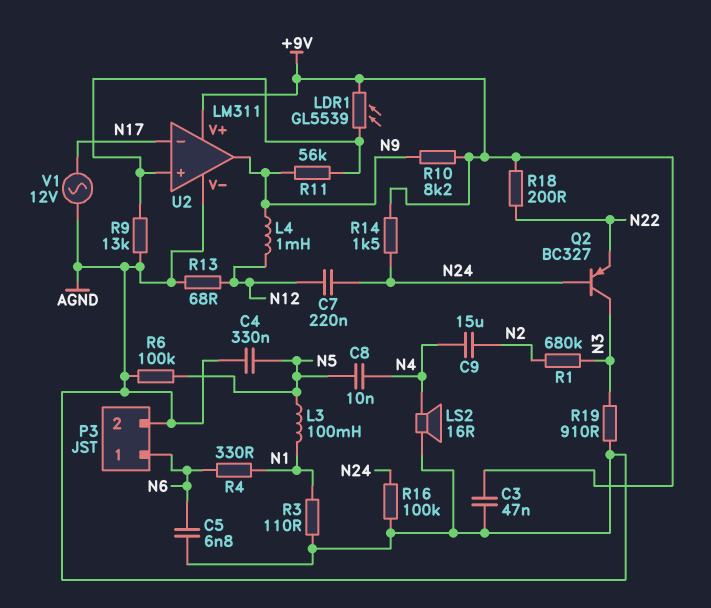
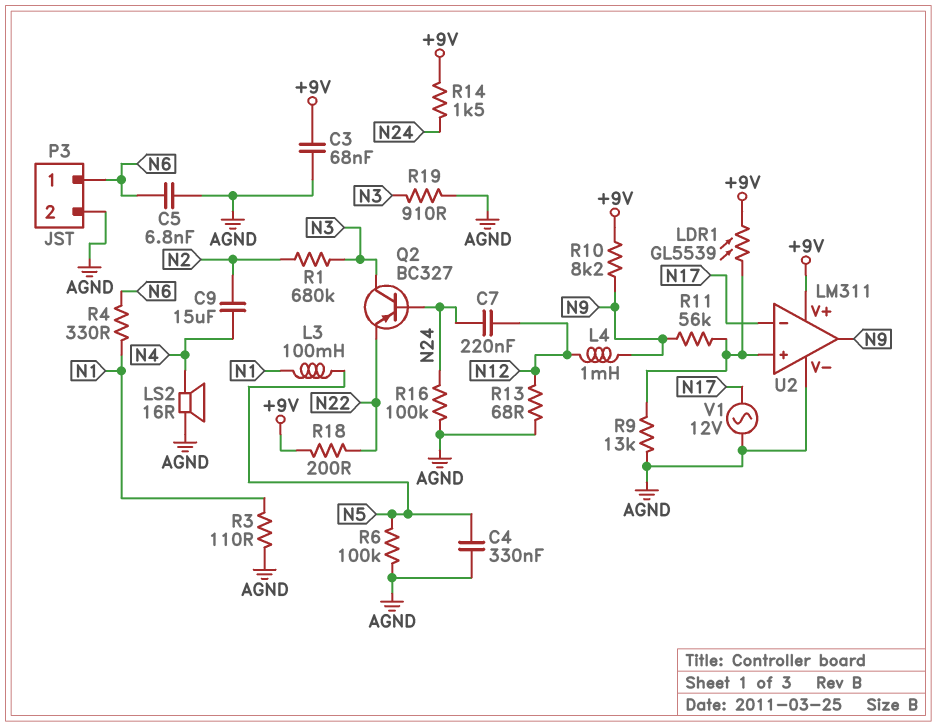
C3: 47nF (+9V, AGND) -> 68nF (+9V, AGND)
C8: 10nF (N4, N5) -> none

